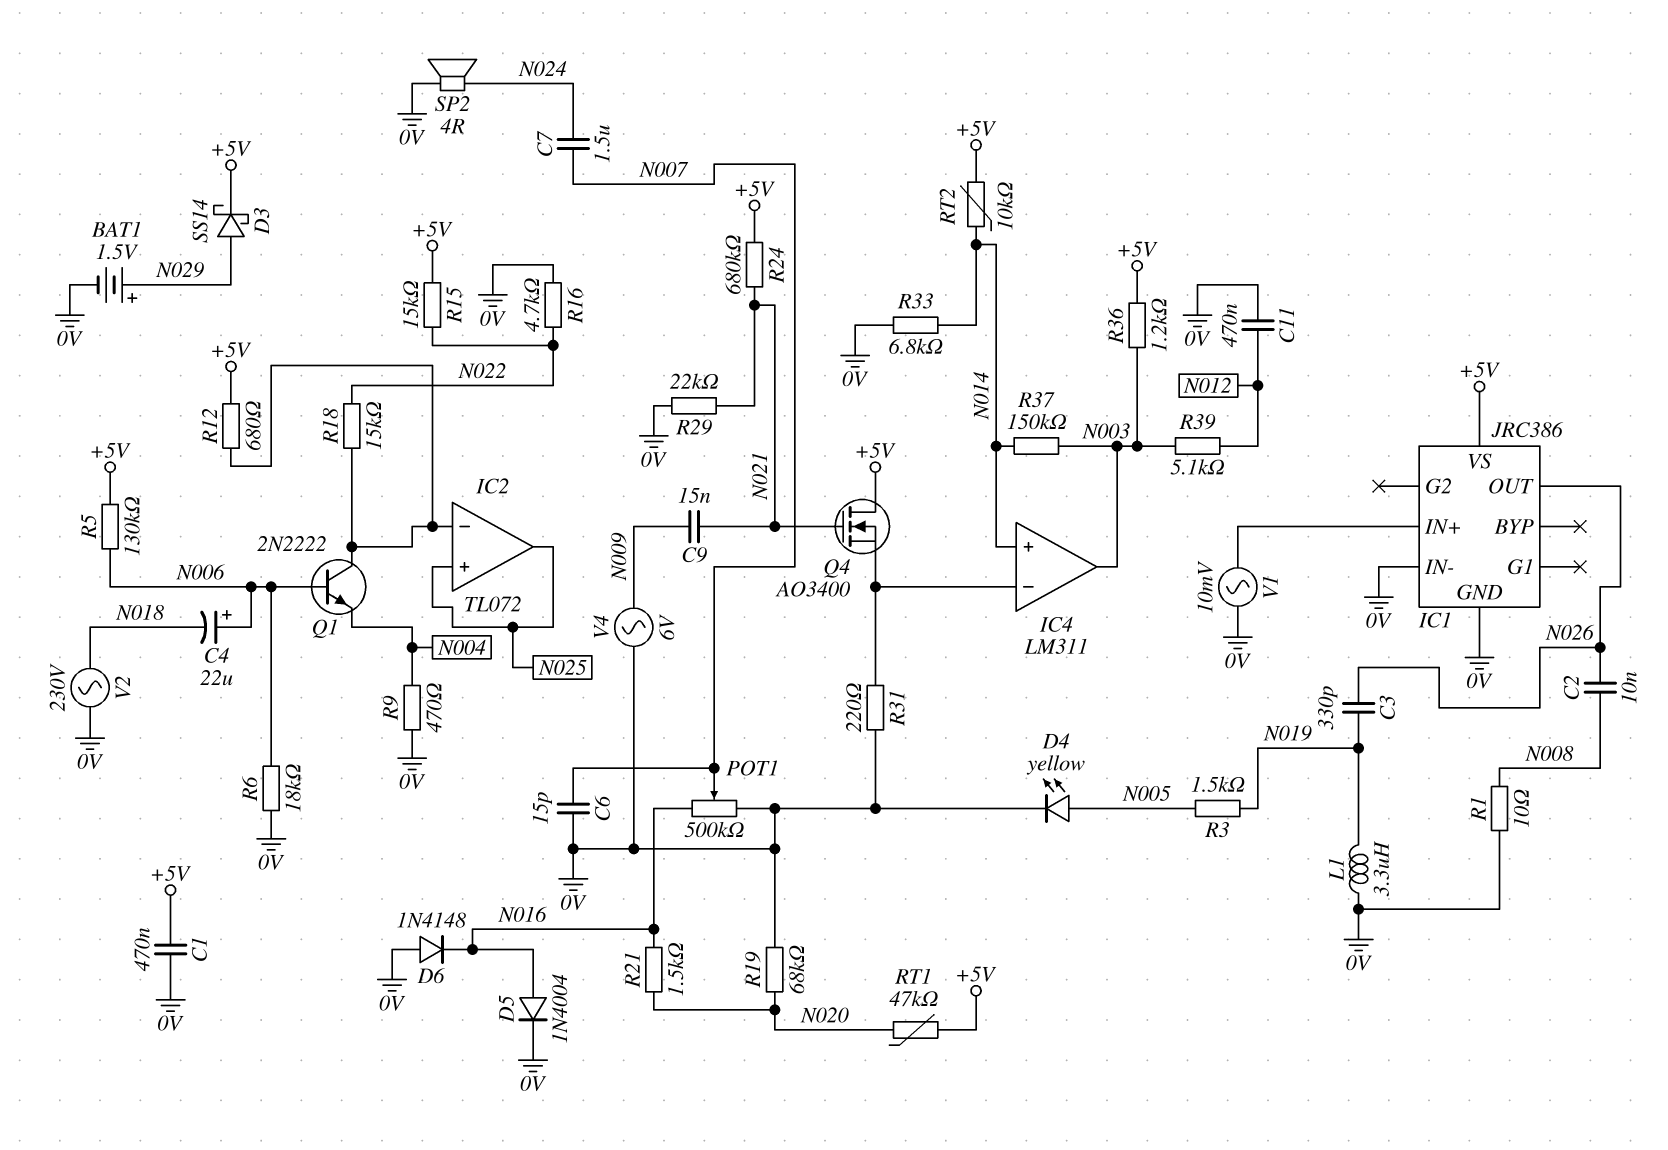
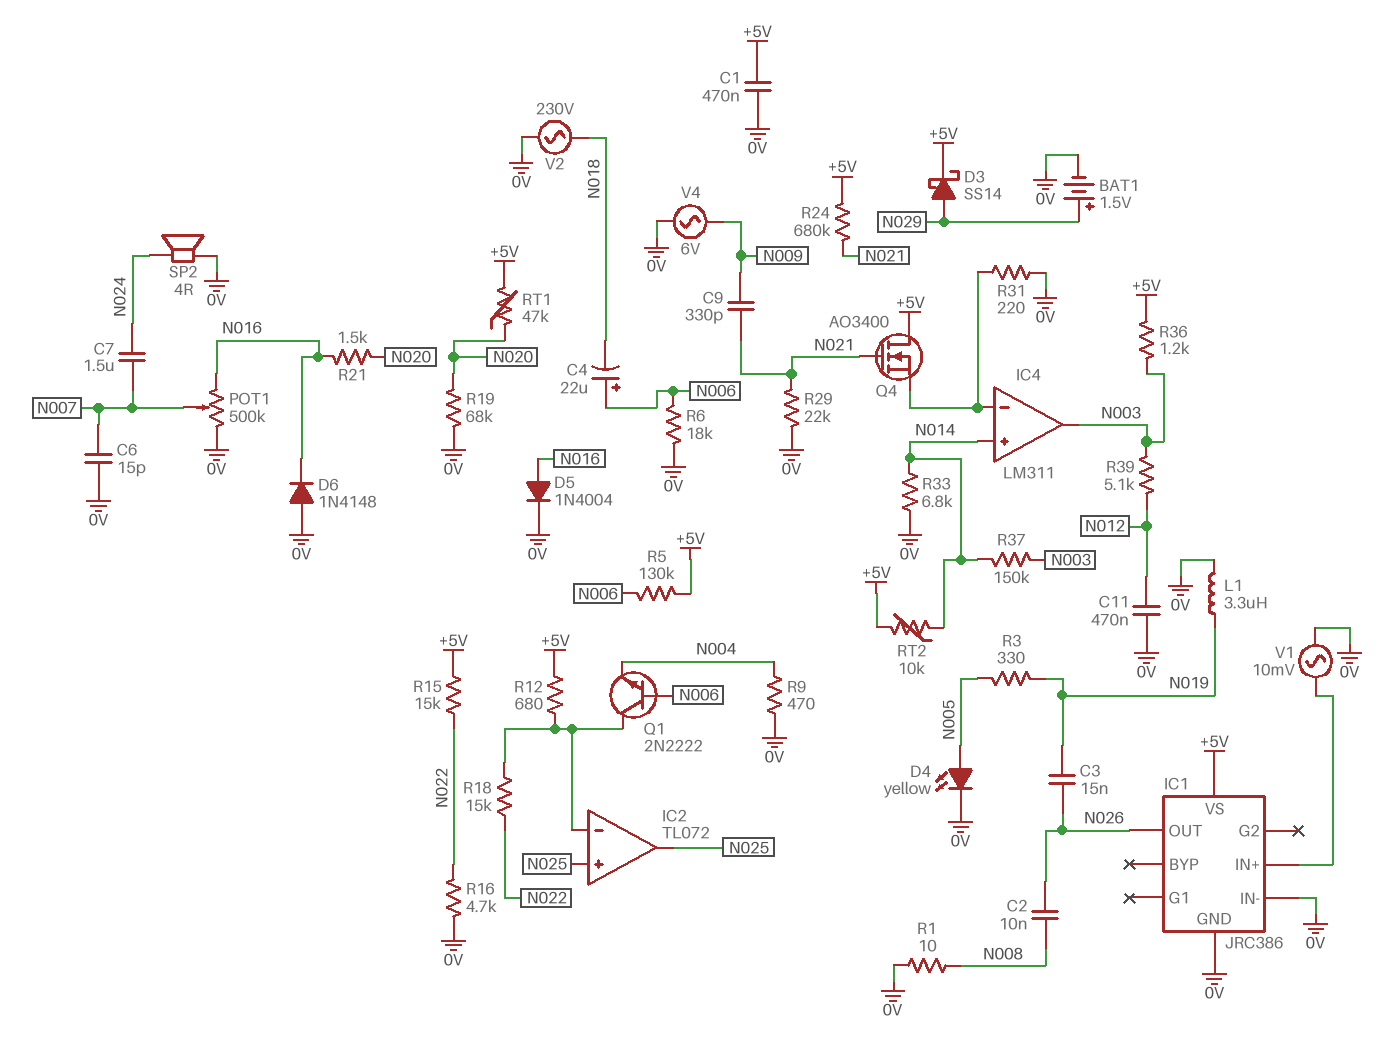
C3: 330pF (N019, N026) -> 15nF (N019, N026)
C9: 15nF (N009, N021) -> 330pF (N009, N021)
R3: 1.5k (N005, N019) -> 330 (N005, N019)

